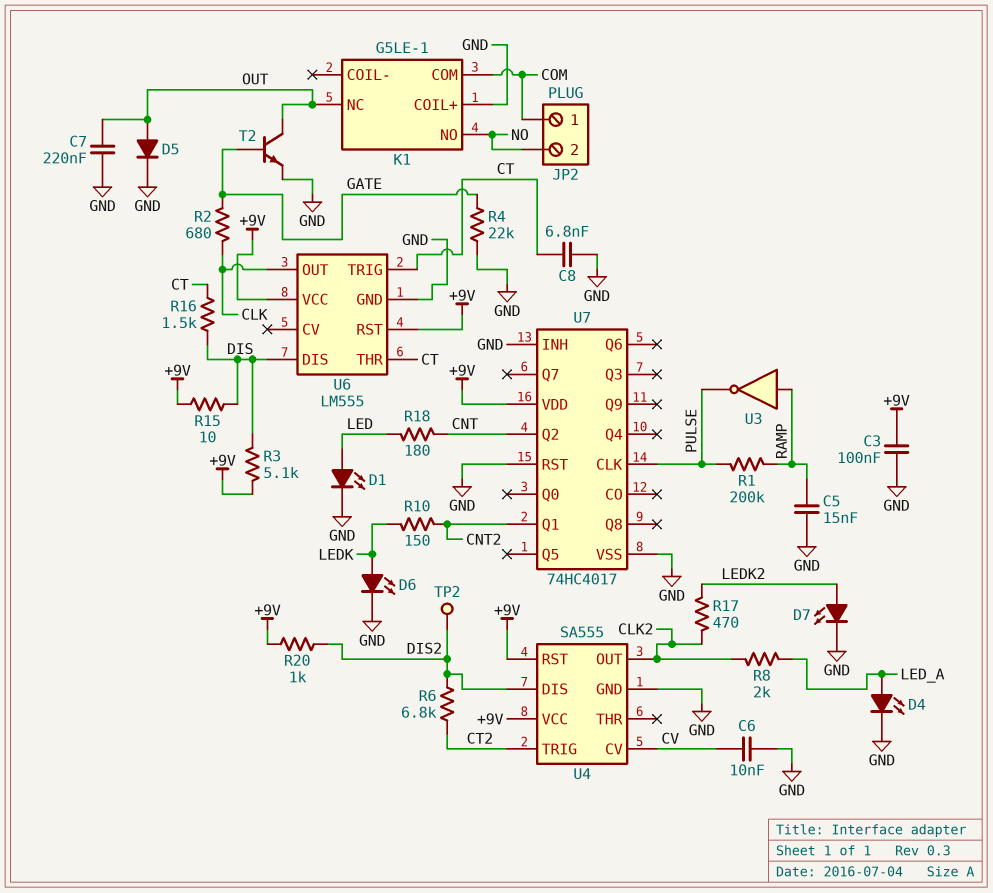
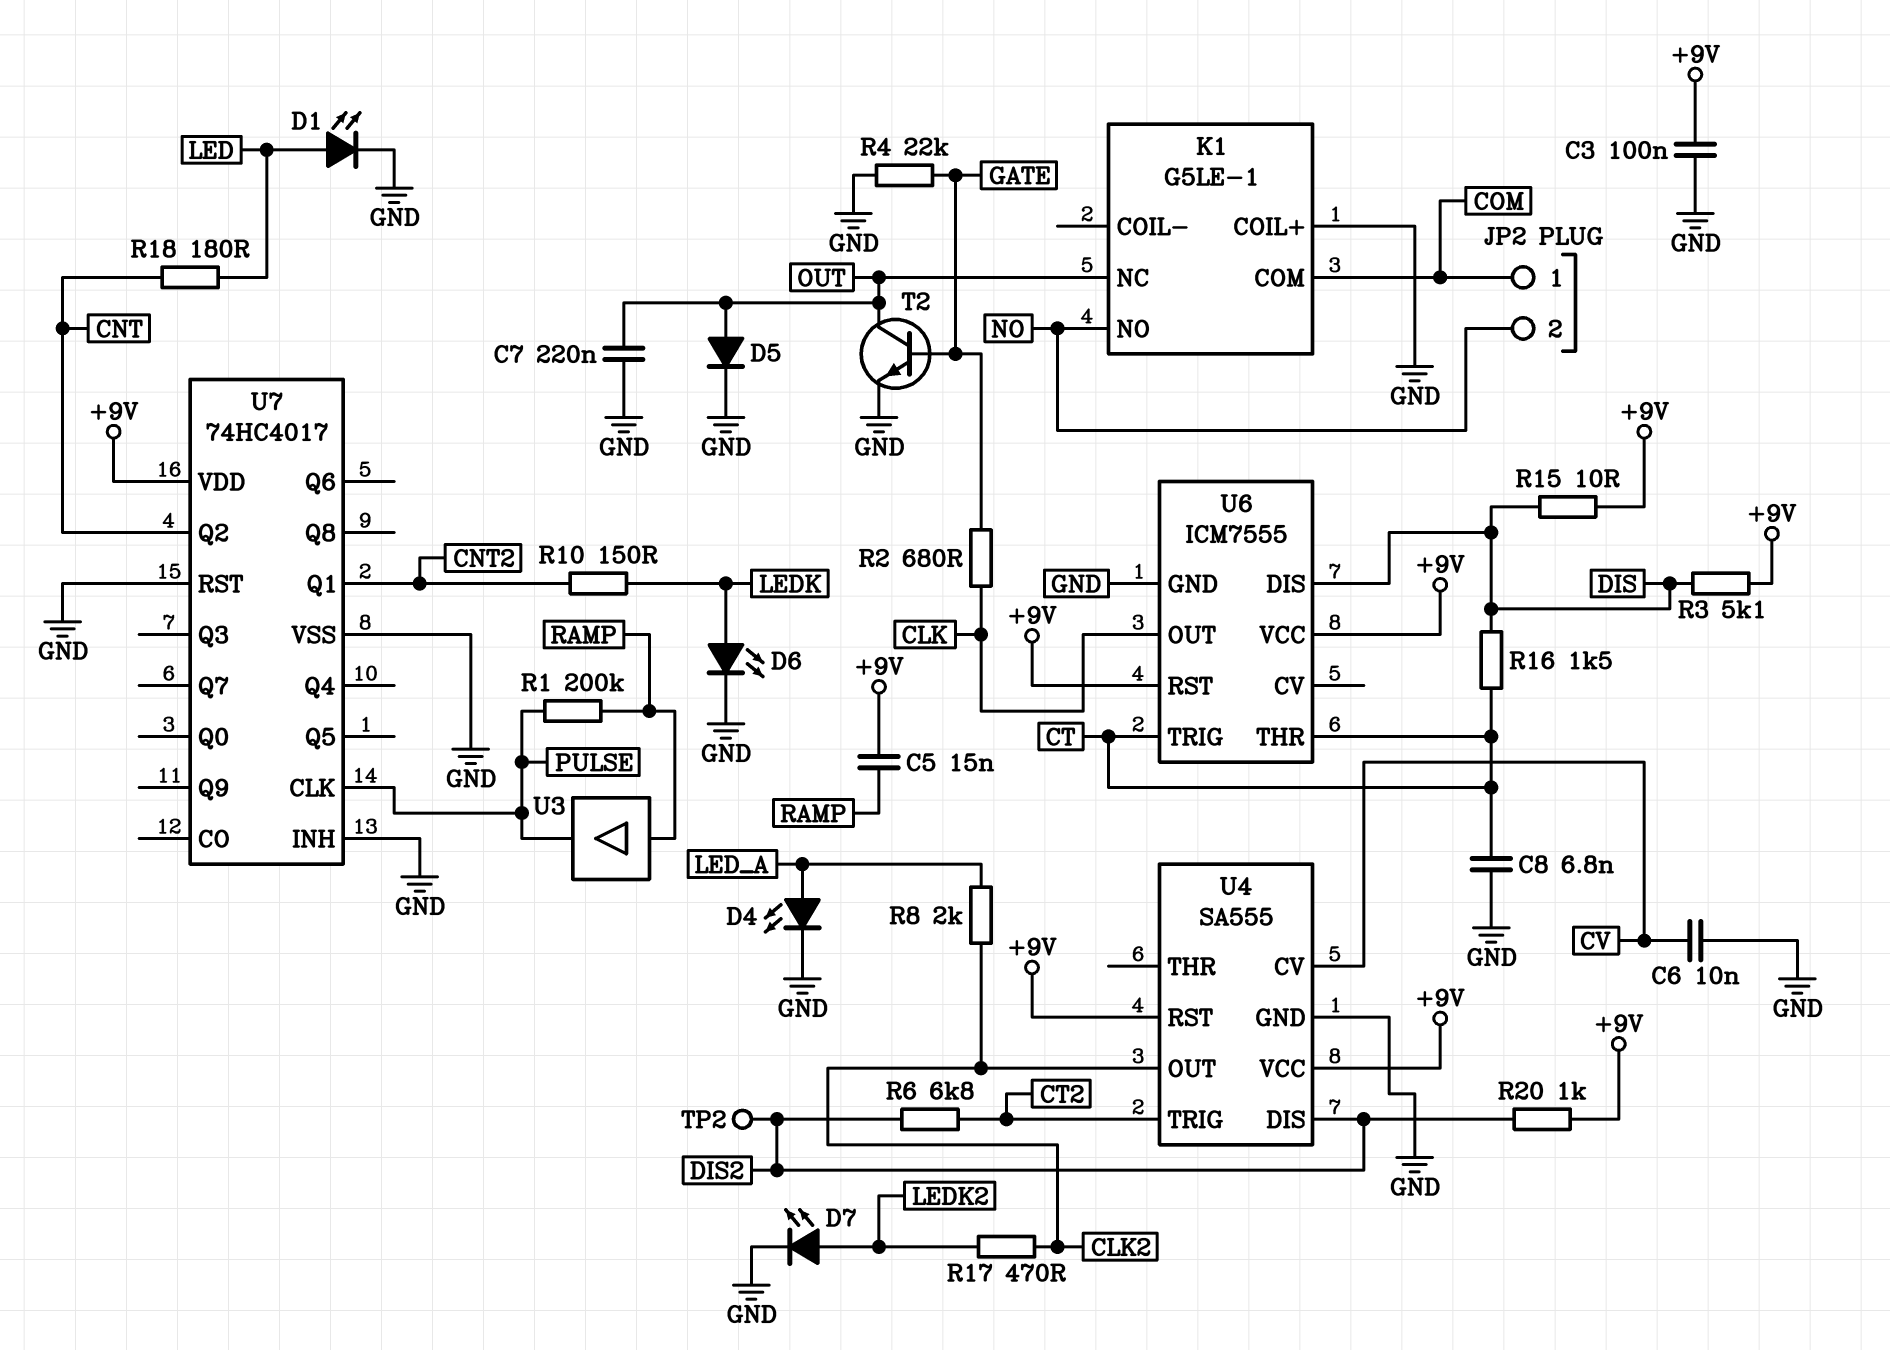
C5: 15nF (GND, RAMP) -> 15nF (+9V, RAMP)
U3: NOT (in RAMP, out PULSE) -> buffer (in RAMP, out PULSE)
U6: LM555 -> ICM7555

